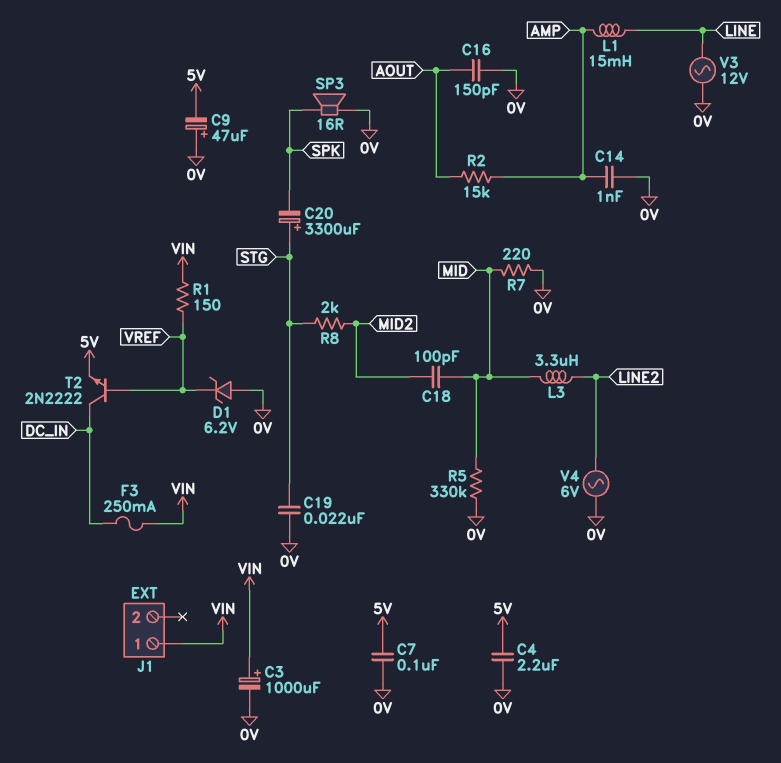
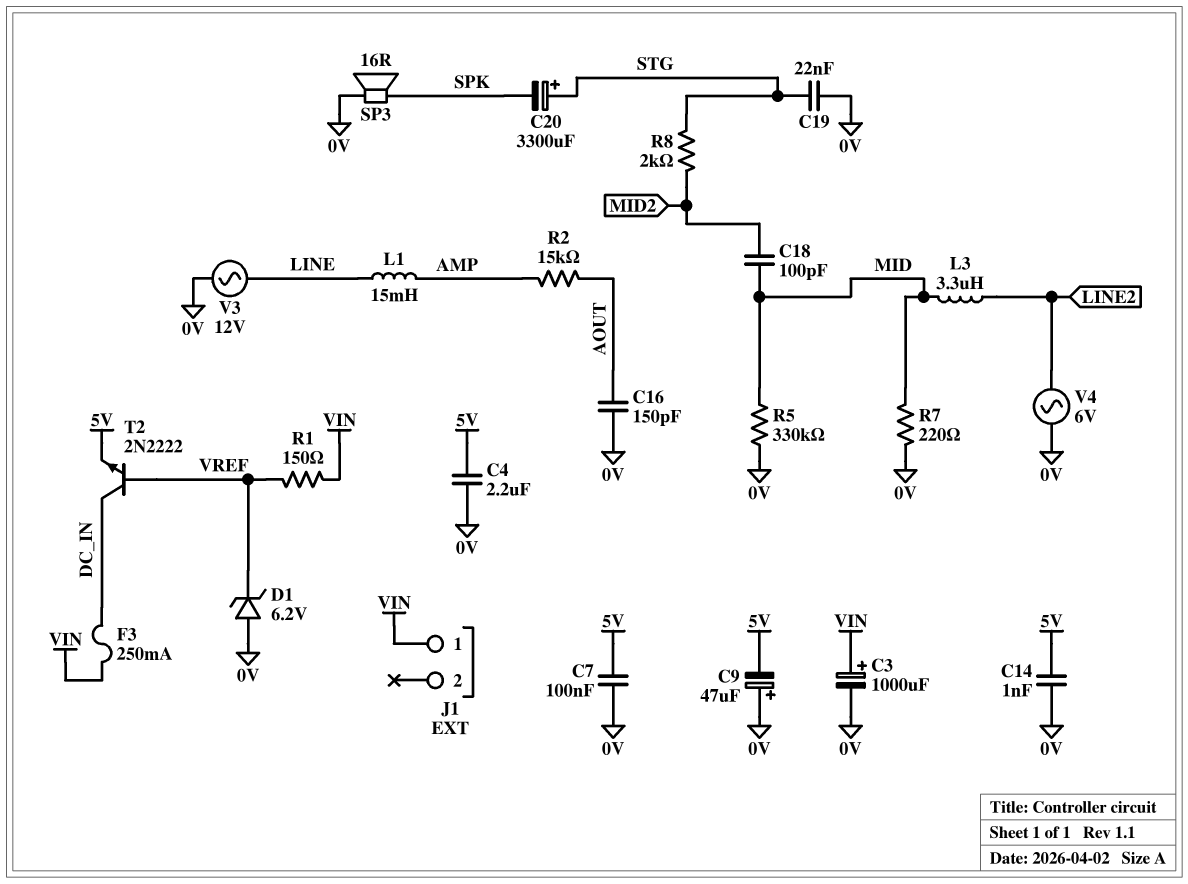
C14: 1nF (0V, AMP) -> 1nF (0V, 5V)

